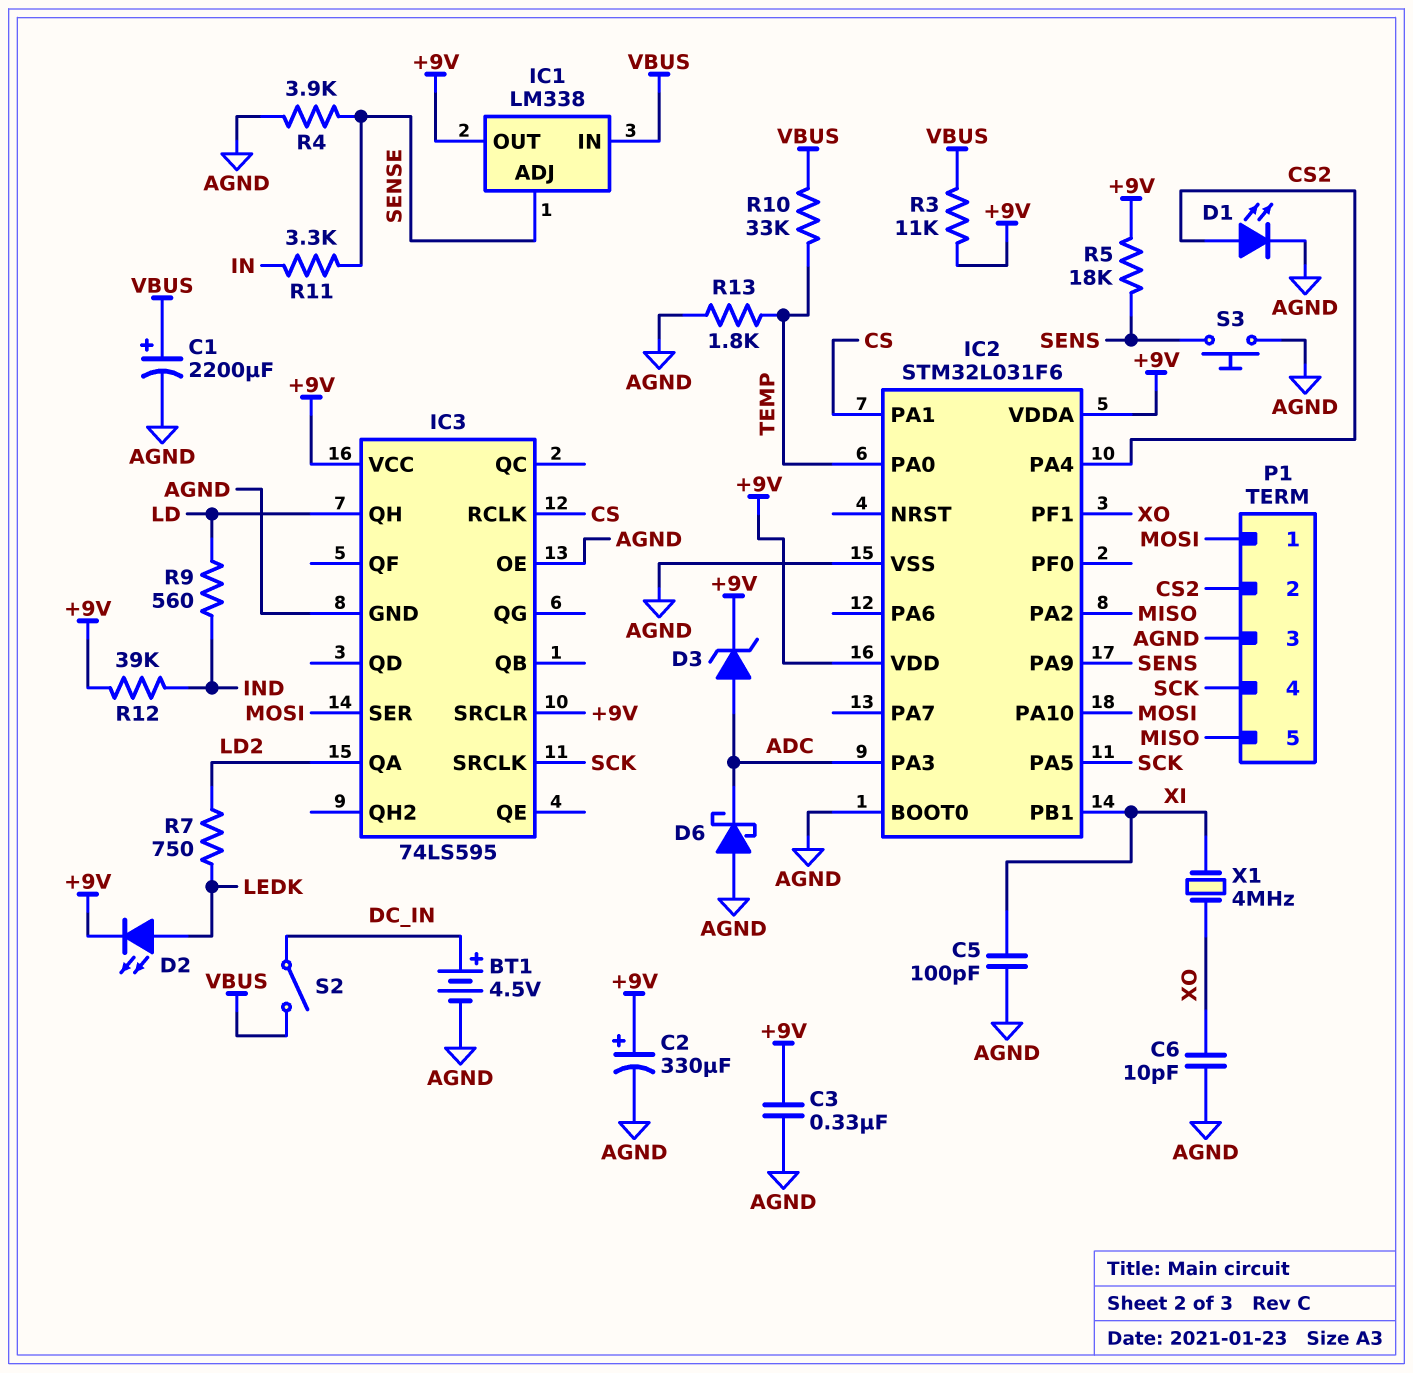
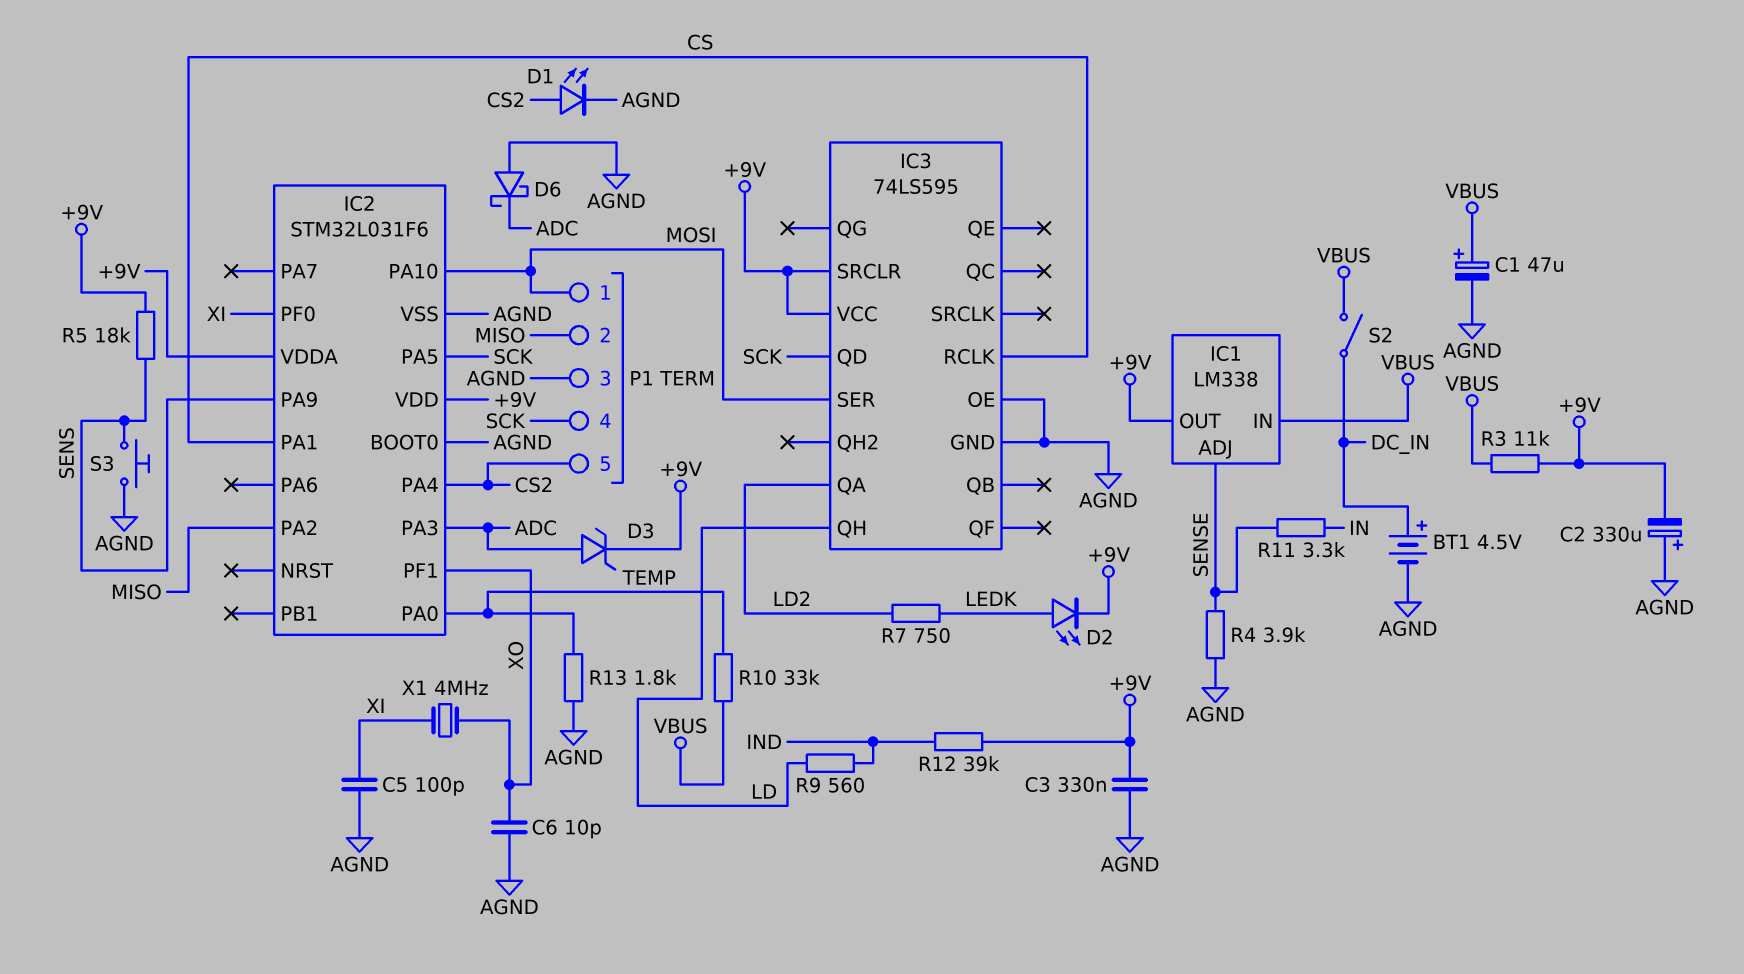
C1: 2200uF (plus VBUS, minus AGND) -> 47uF (plus VBUS, minus AGND)
C2: 330uF (plus +9V, minus AGND) -> 330uF (plus AGND, minus +9V)
IC2 pin PB1: XI -> none
IC2 pin PF0: none -> XI
IC3 pin QD: none -> SCK
IC3 pin SRCLK: SCK -> none
P1 pin 2: CS2 -> MISO
P1 pin 5: MISO -> CS2

